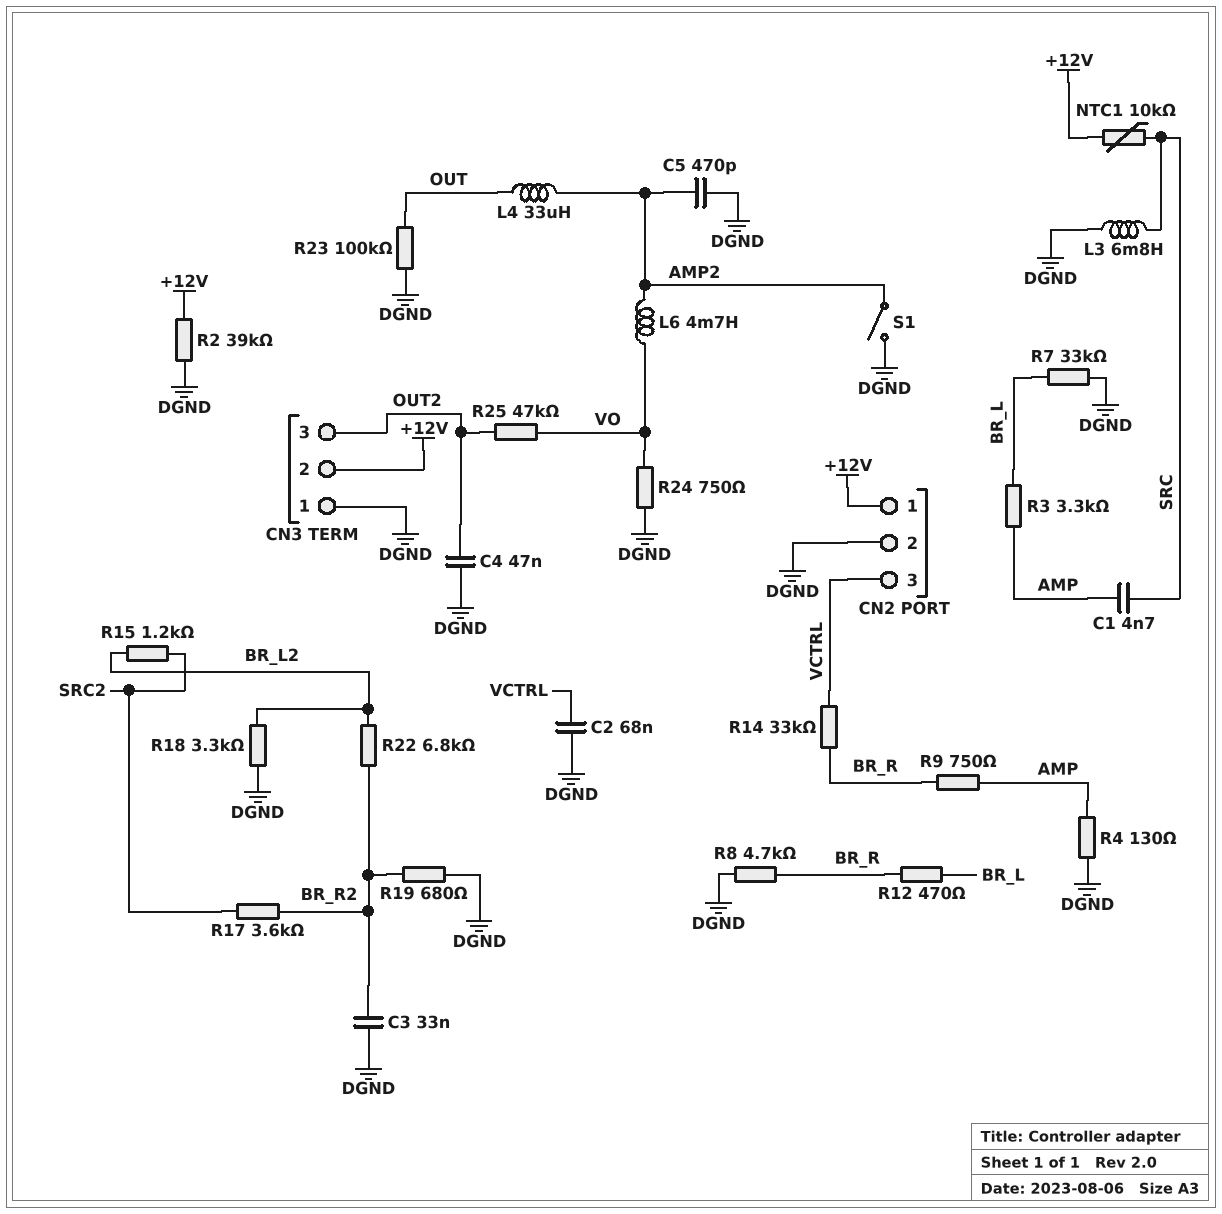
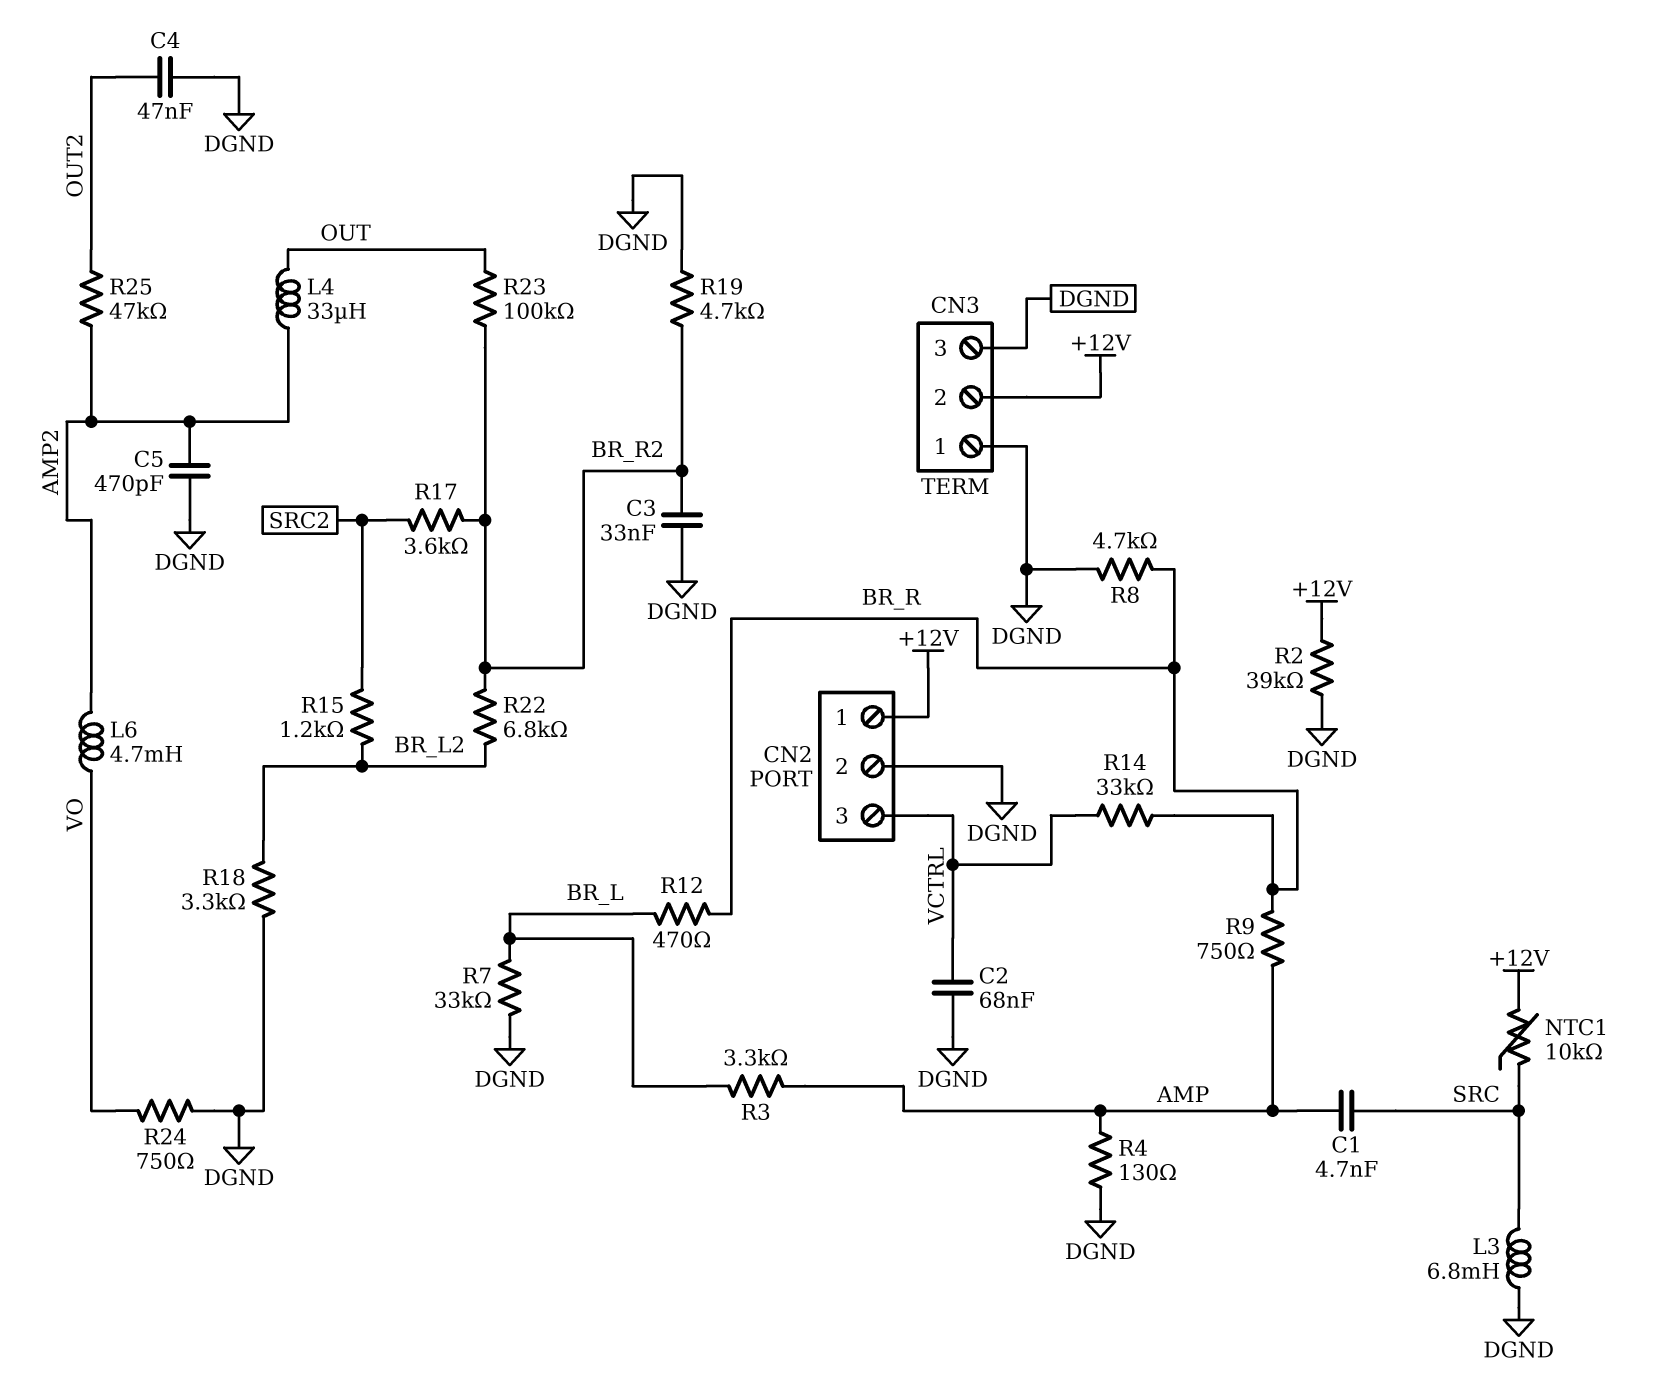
CN3 pin 3: OUT2 -> DGND
R19: 680 (BR_R2, DGND) -> 4.7k (BR_R2, DGND)
R23: 100k (DGND, OUT) -> 100k (BR_R2, OUT)
R25: 47k (OUT2, VO) -> 47k (AMP2, OUT2)
S1: switch (AMP2, DGND) -> none

